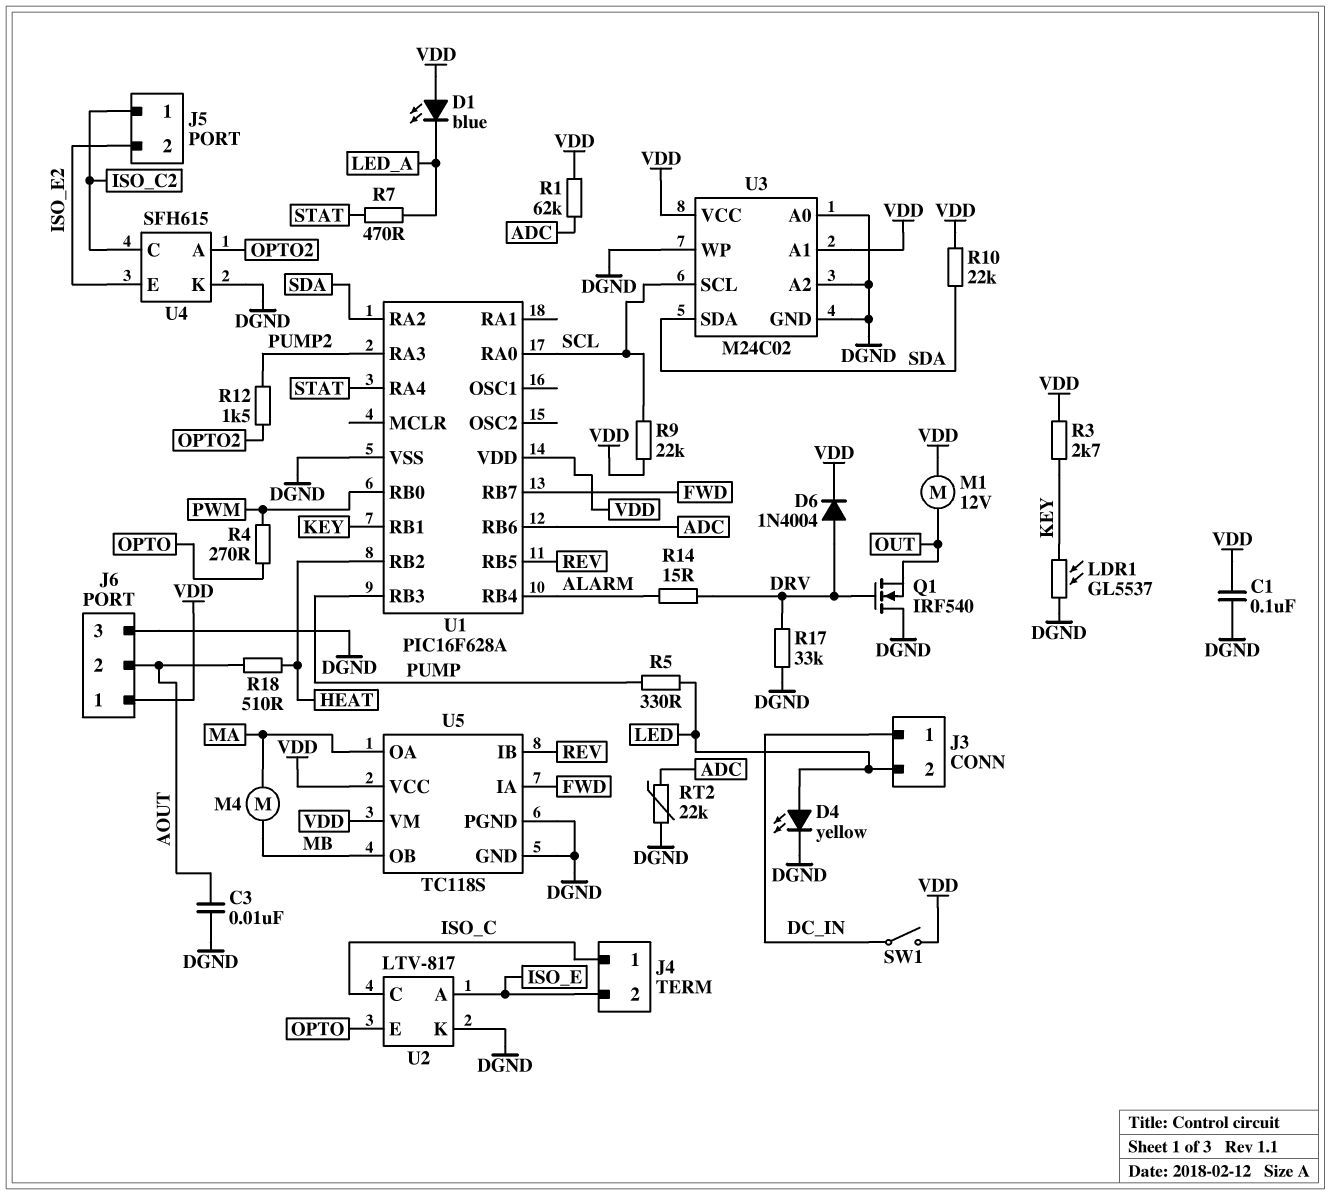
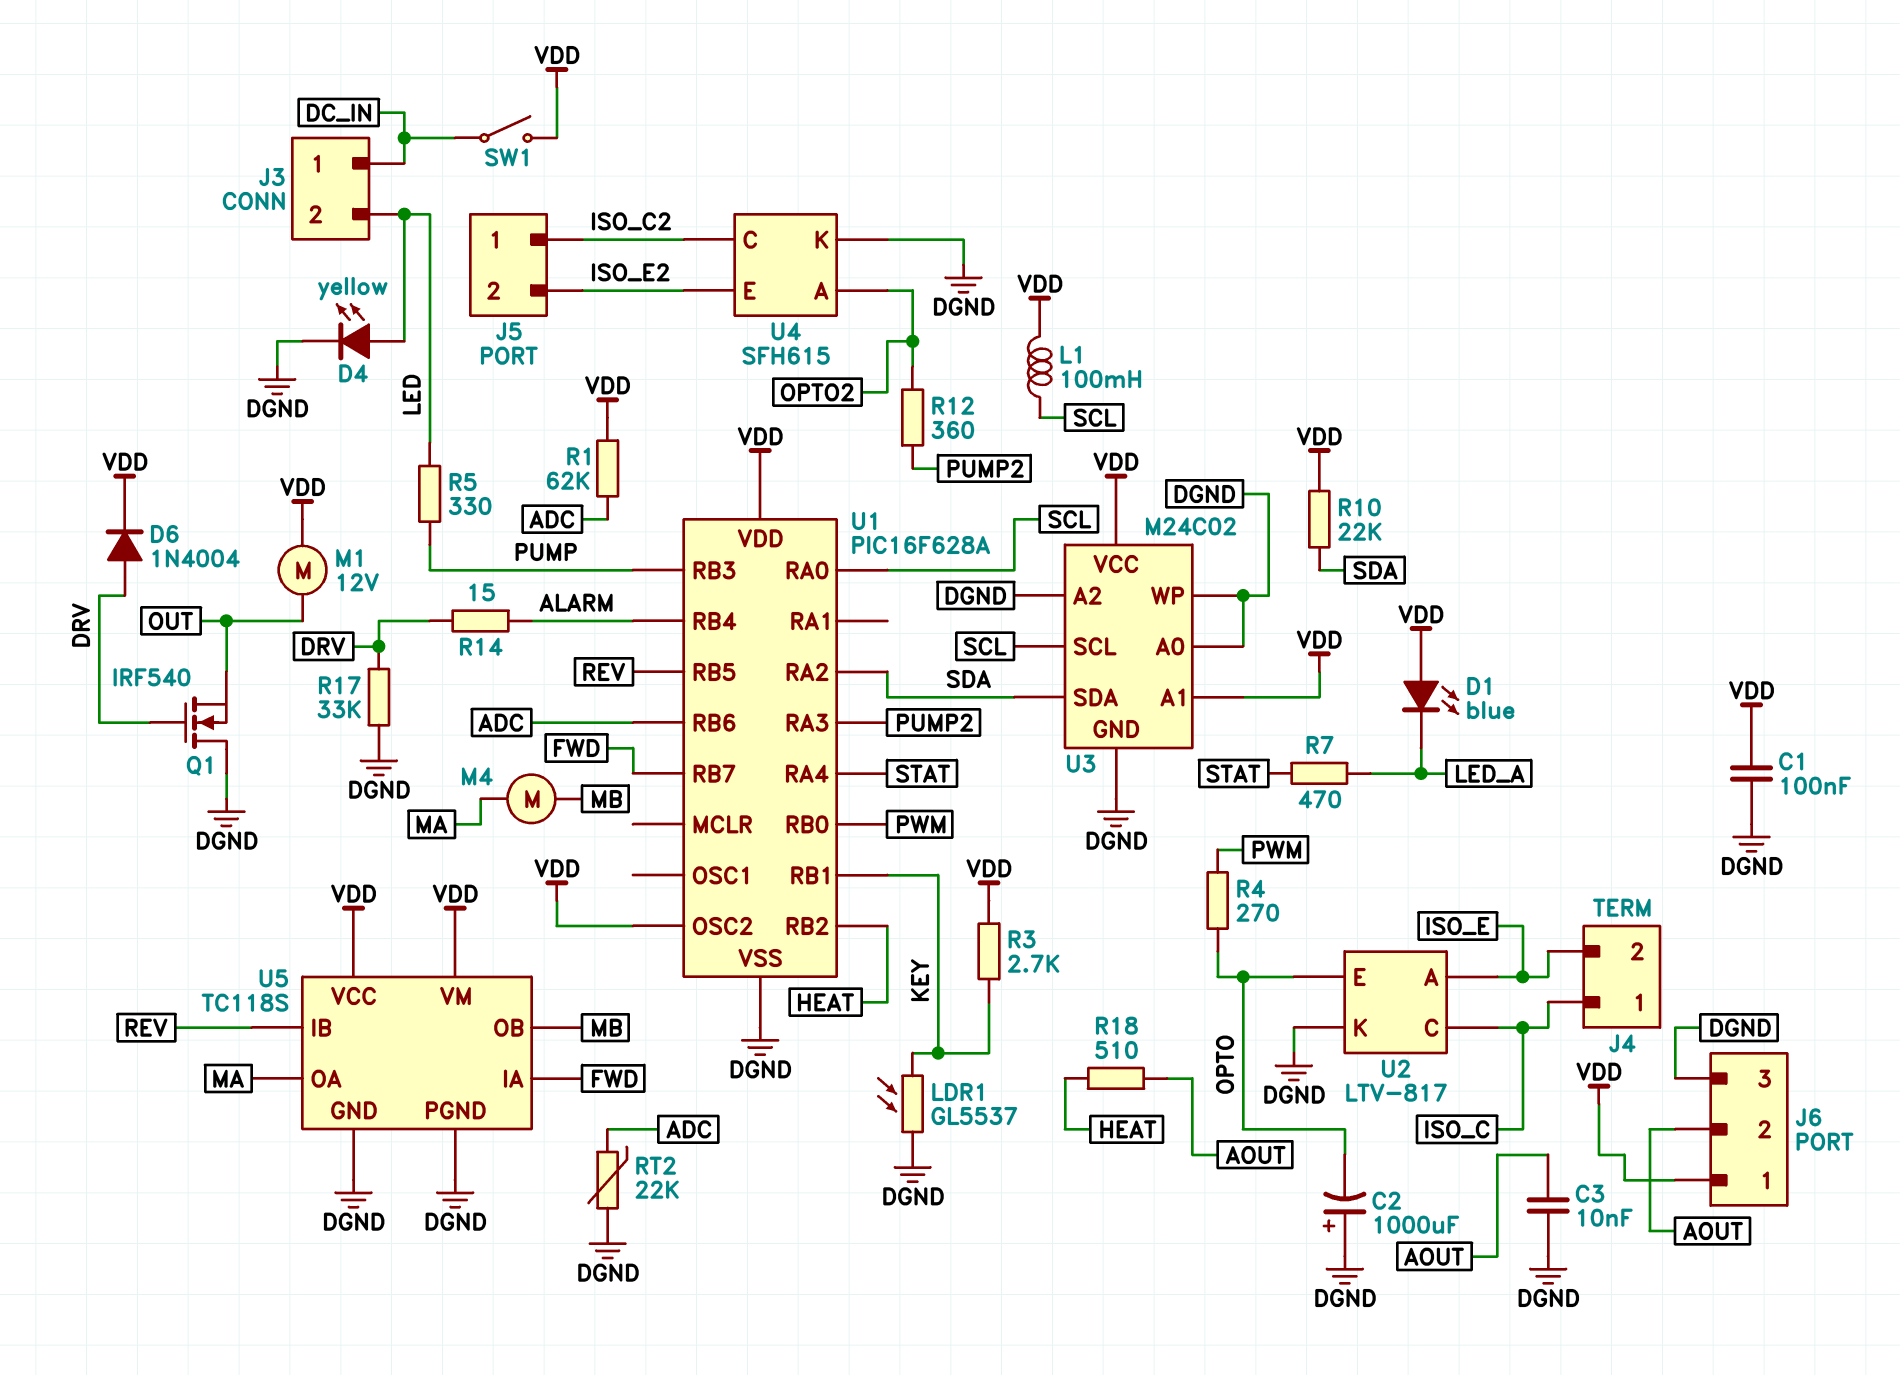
C2: none -> 1000uF (plus DGND, minus OPTO)
L1: none -> 100mH (SCL, VDD)
R9: 22k (SCL, VDD) -> none
R12: 1.5k (OPTO2, PUMP2) -> 360 (OPTO2, PUMP2)
U1 pin OSC2: none -> VDD

